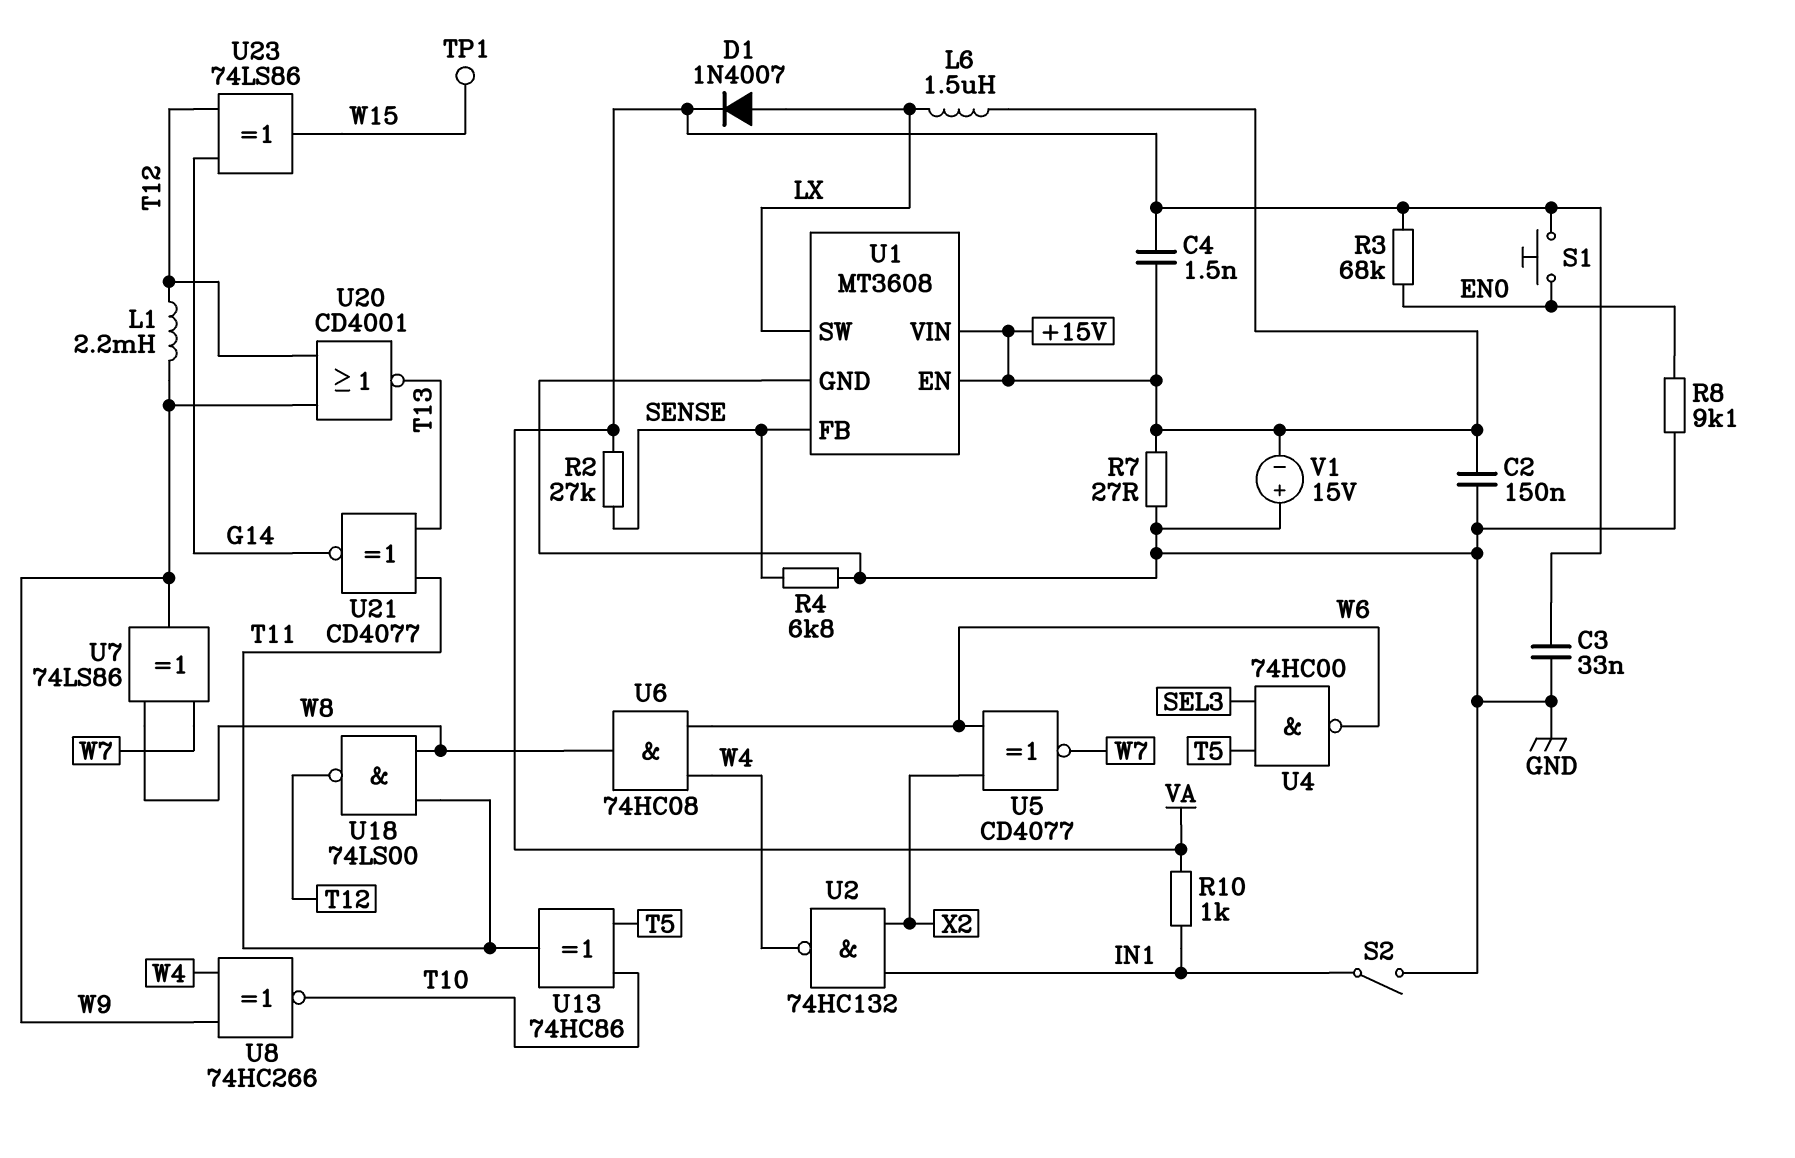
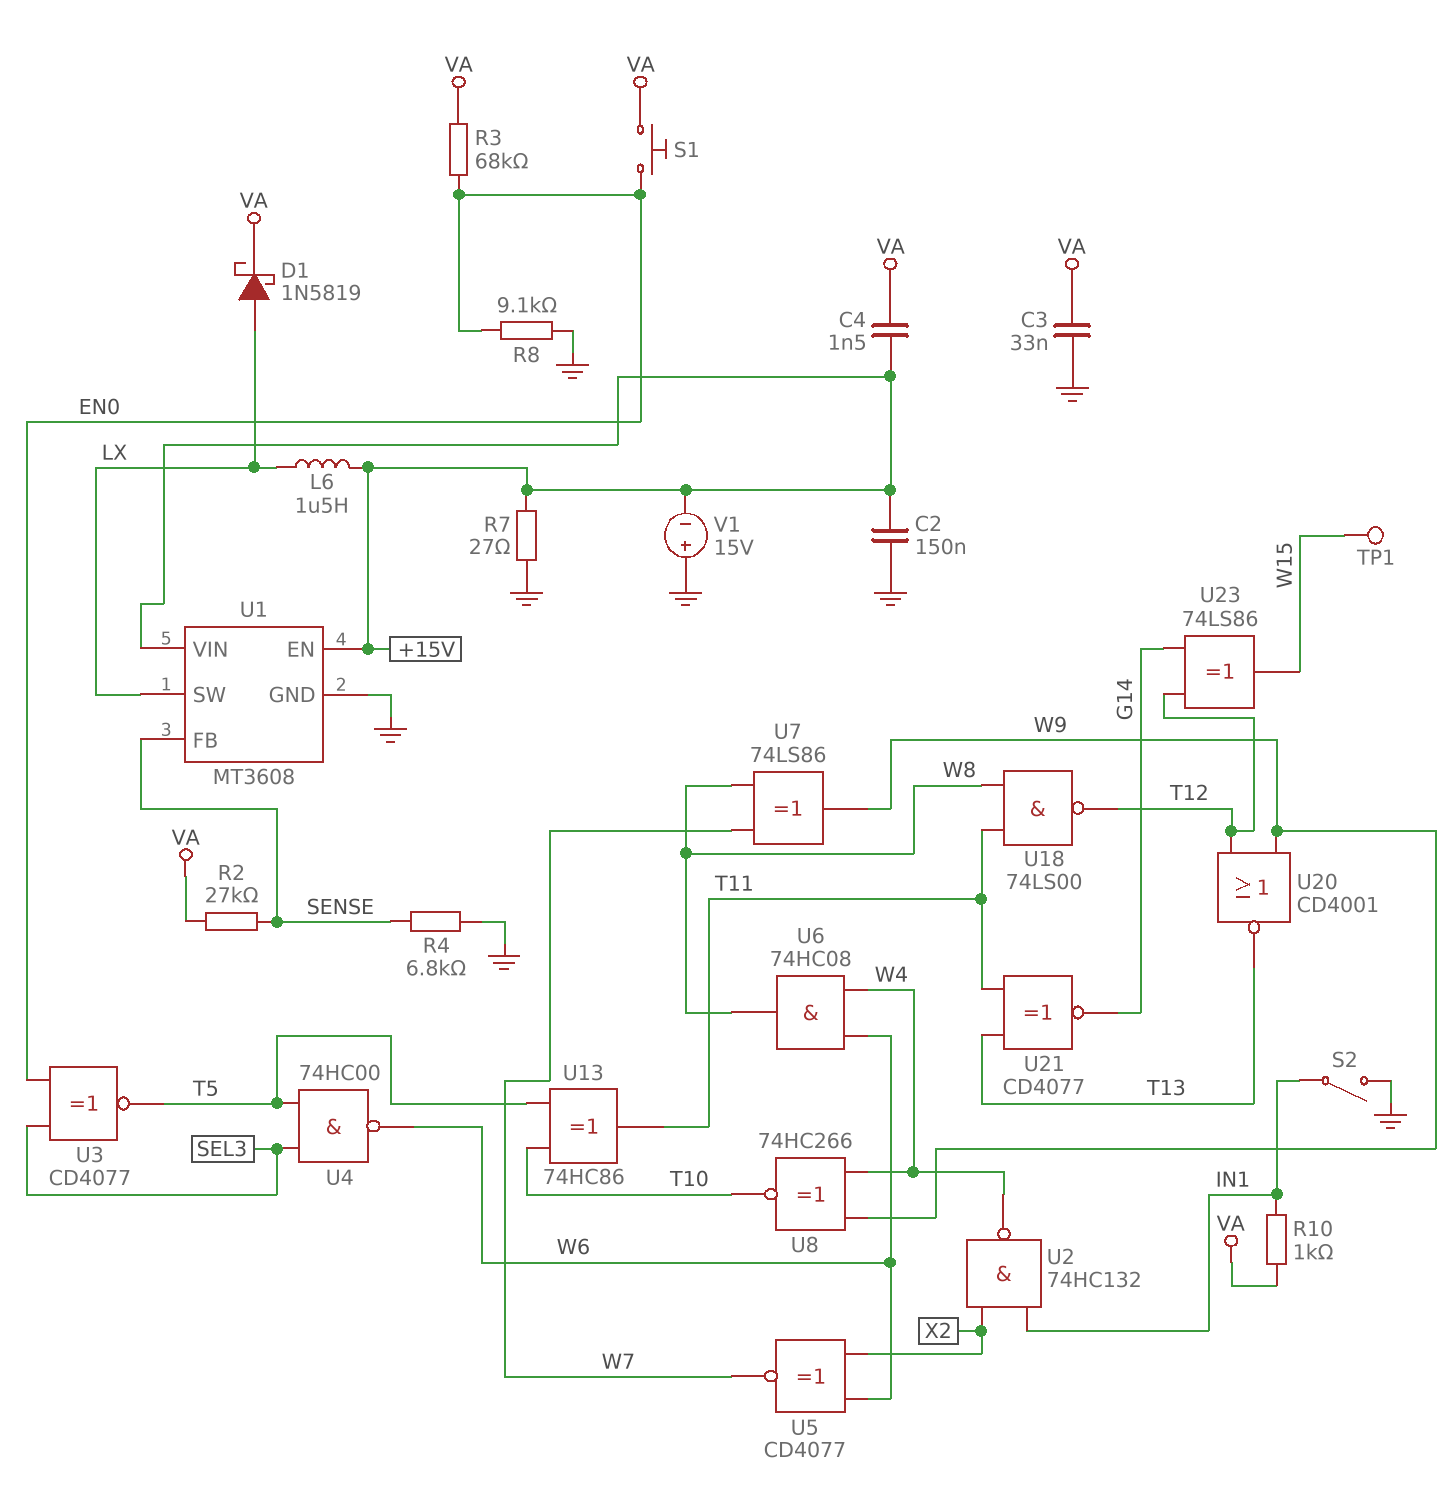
D1: diode 1N4007 (A LX, K VA) -> schottky 1N5819 (A LX, K VA)
L1: 2.2mH (T12, W9) -> none
U3: none -> XNOR CD4077 (in EN0, in SEL3, out T5)

